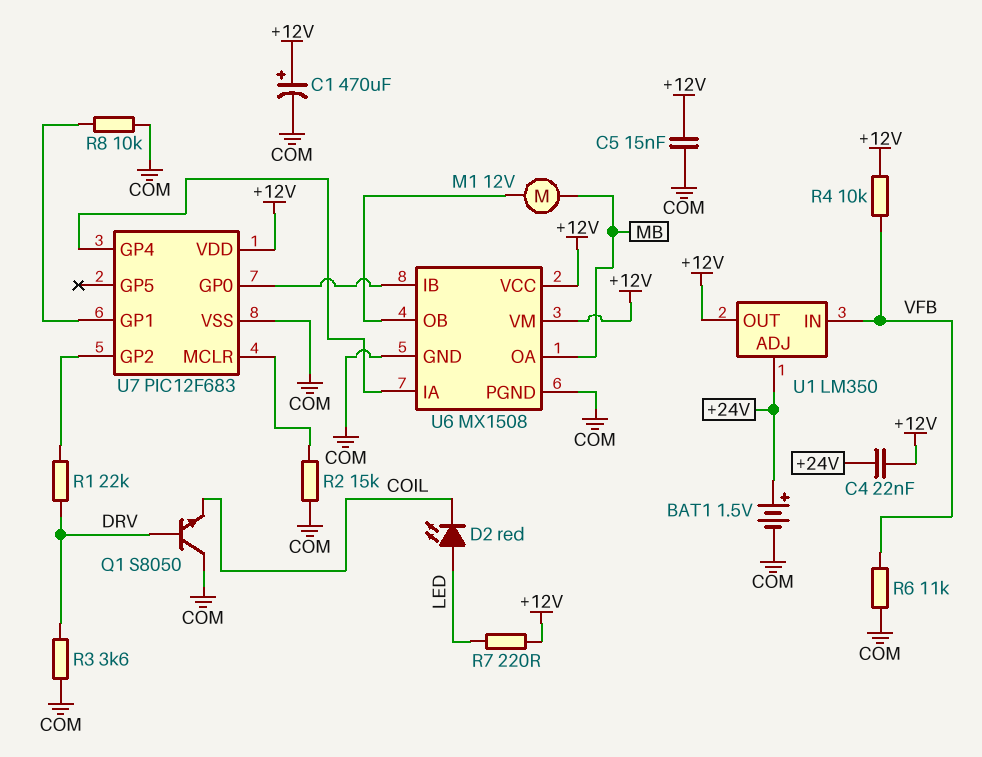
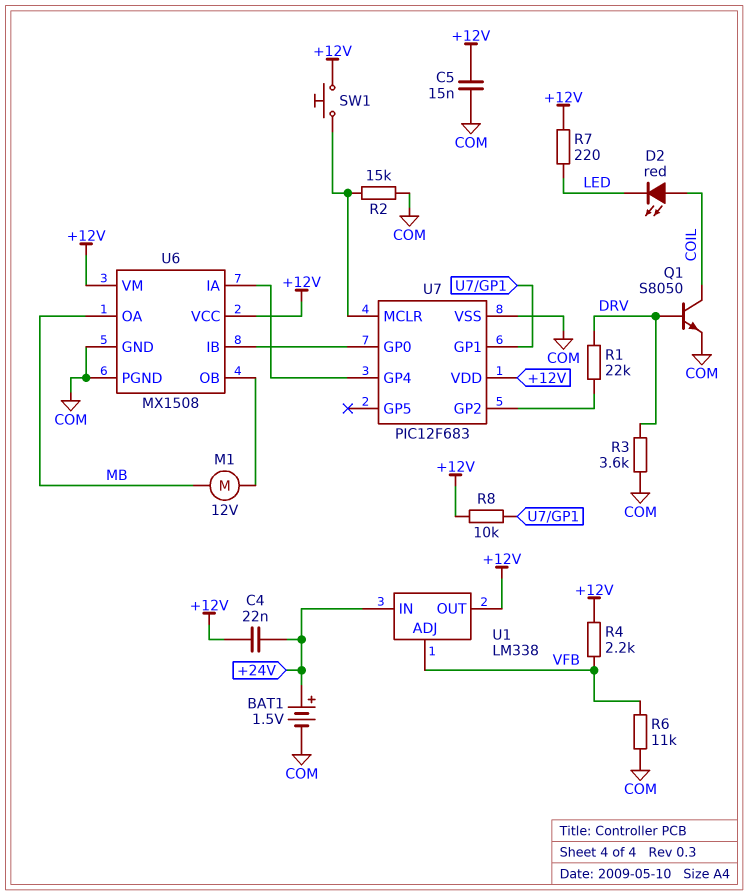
C1: 470uF (plus +12V, minus COM) -> none
D2: LED red (A LED, K COIL) -> LED red (A COIL, K LED)
Q1: NPN S8050 (B DRV, C COM, E COIL) -> NPN S8050 (B DRV, C COIL, E COM)
R4: 10k (+12V, VFB) -> 2.2k (+12V, VFB)
R8: 10k (COM, U7/GP1) -> 10k (+12V, U7/GP1)
SW1: none -> button (+12V, U7/MCLR)
U1: LM350 -> LM338
U1 pin ADJ: +24V -> VFB
U1 pin IN: VFB -> +24V

